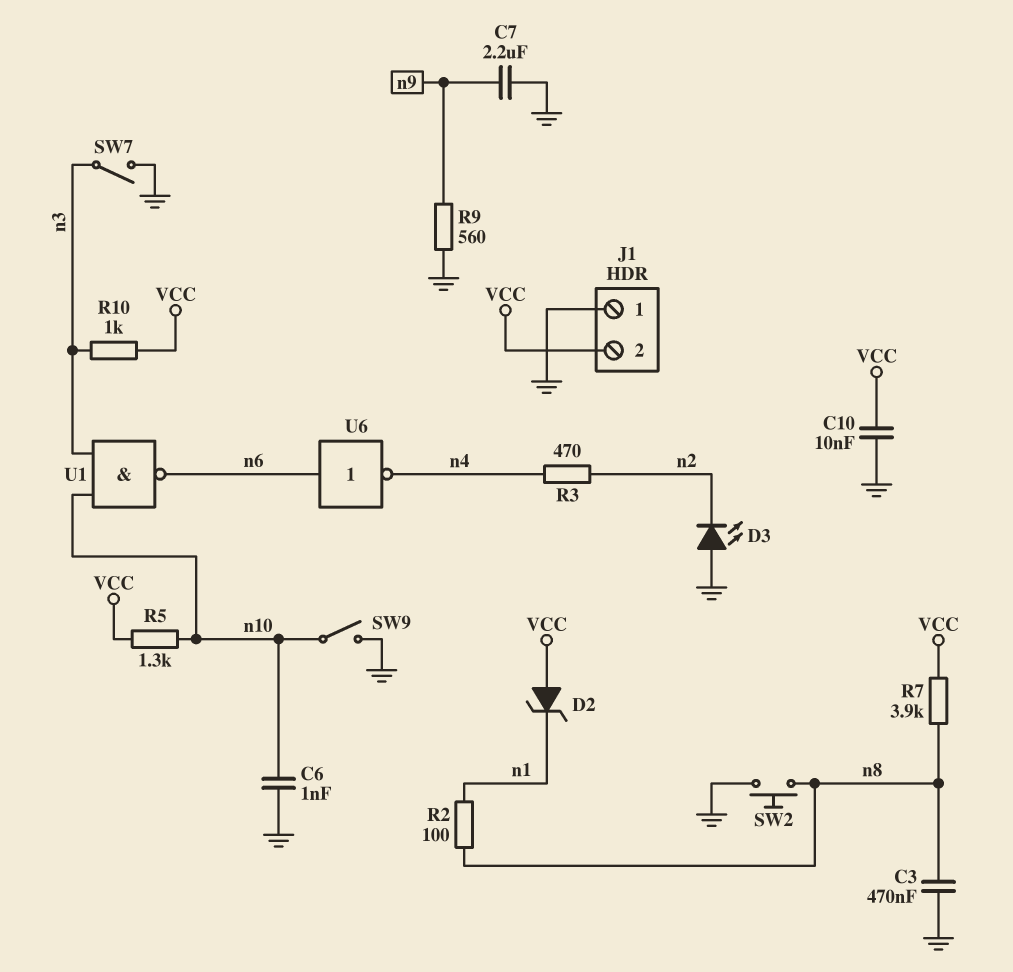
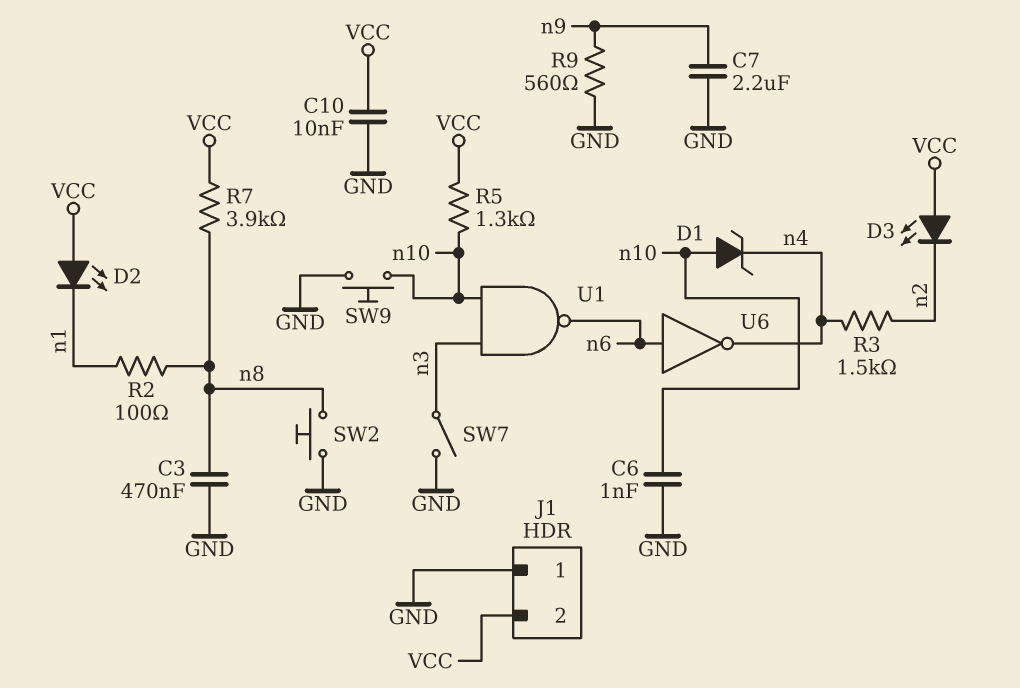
D1: none -> zener (A n10, K n4)
D2: zener (A VCC, K n1) -> LED (A VCC, K n1)
D3: LED (A GND, K n2) -> LED (A VCC, K n2)
R3: 470 (n2, n4) -> 1.5k (n2, n4)
R10: 1k (VCC, n3) -> none
SW9: switch (GND, n10) -> button (GND, n10)

